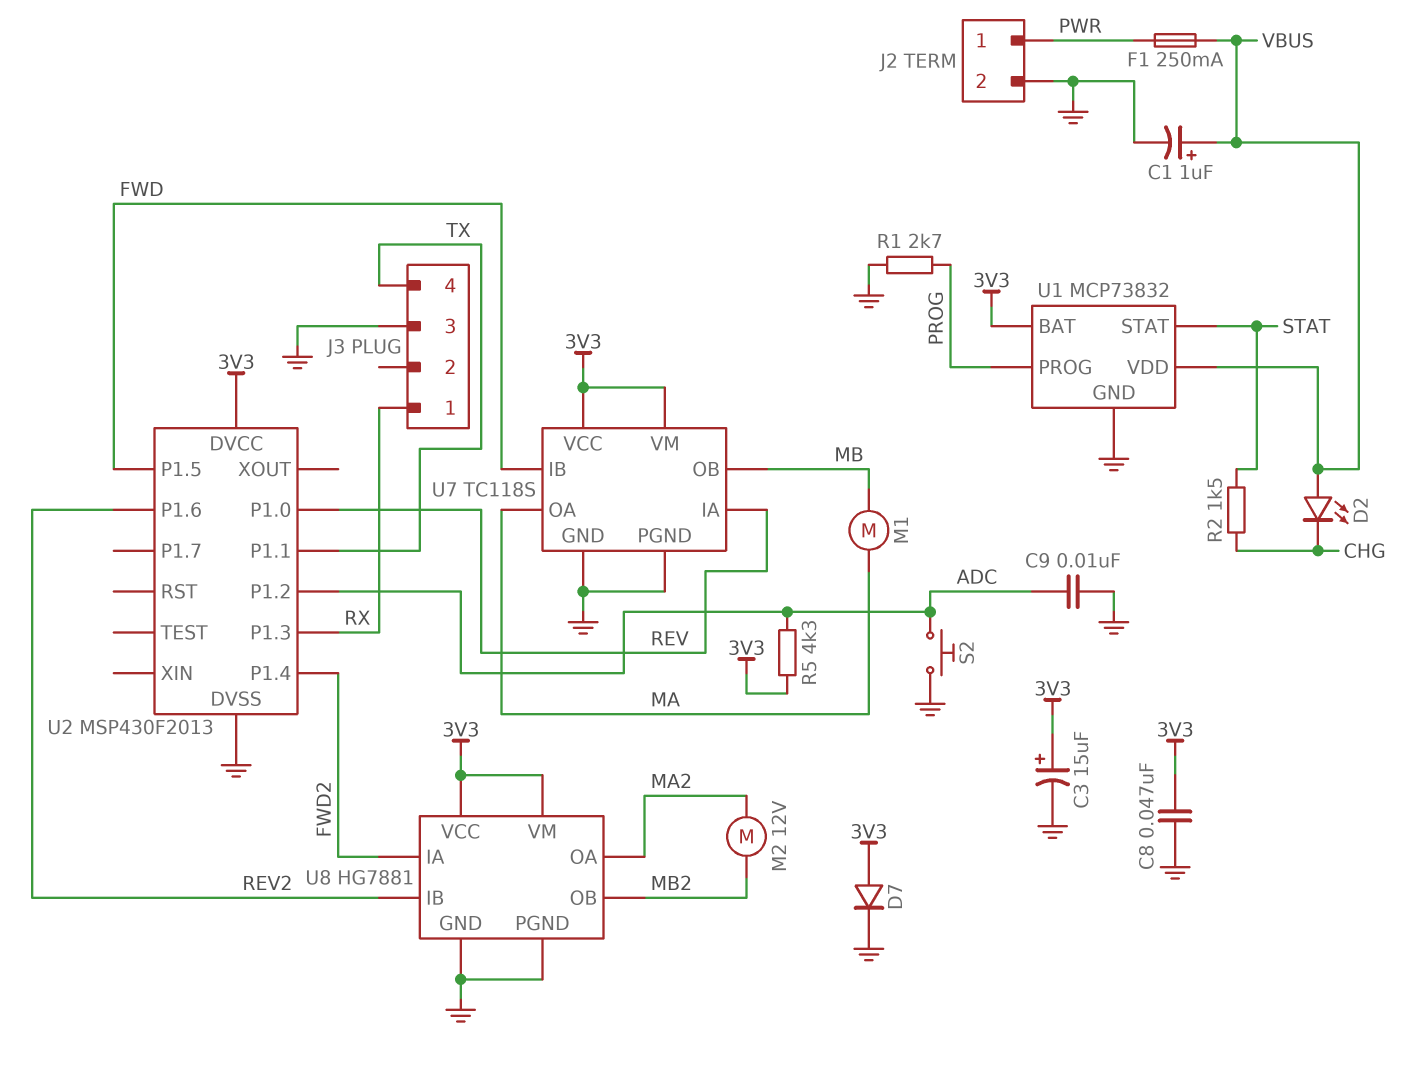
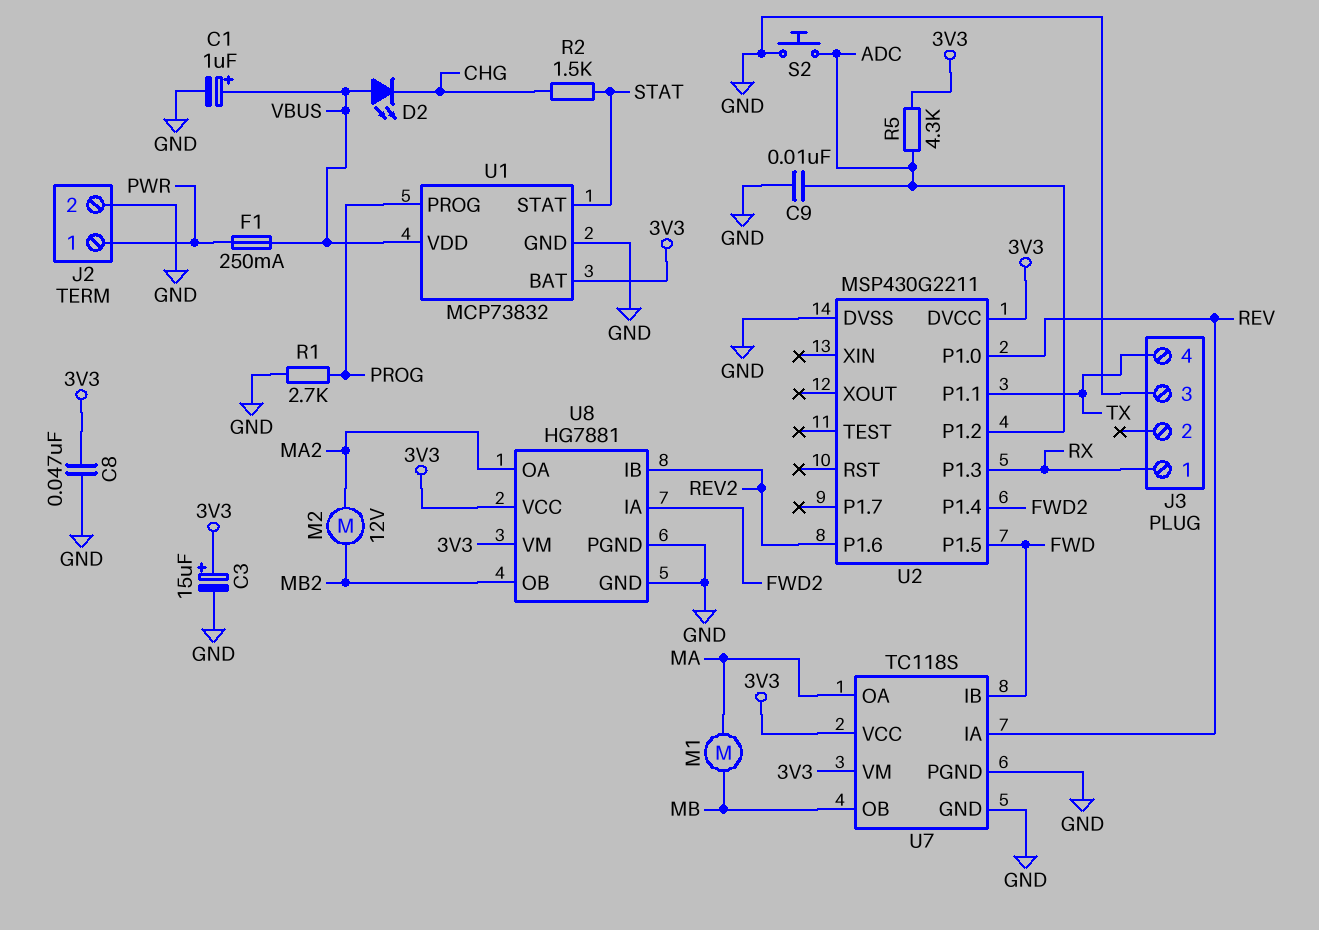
D7: diode (A 3V3, K GND) -> none
U2: MSP430F2013 -> MSP430G2211

